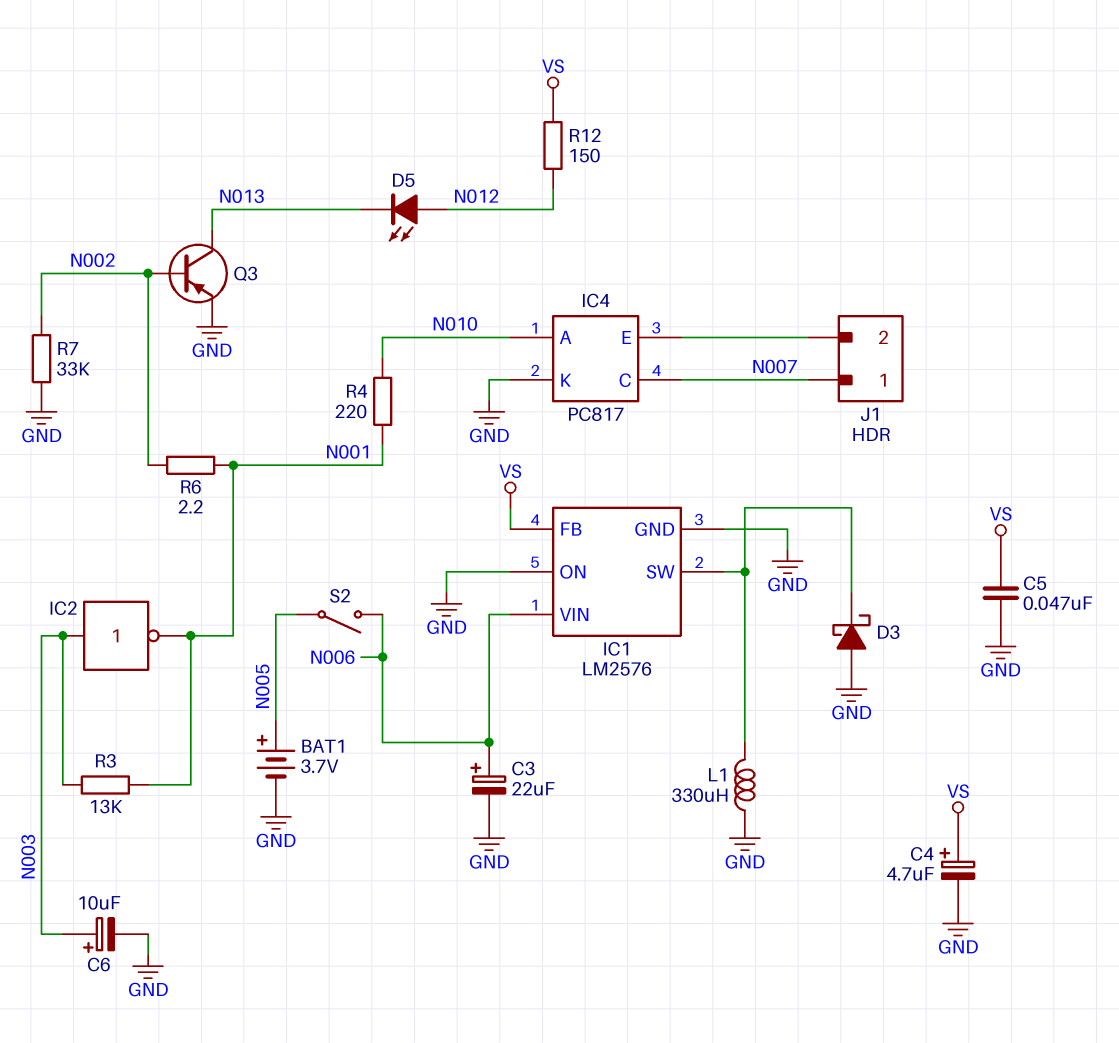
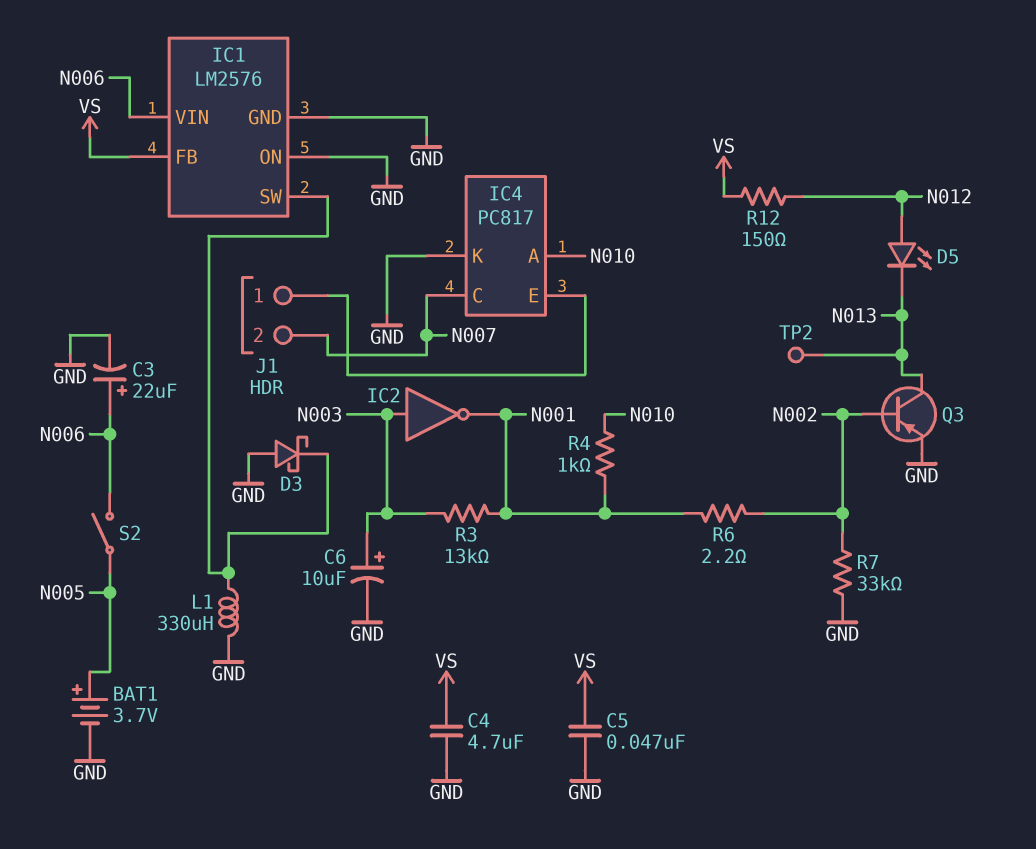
C4: 4.7uF (plus VS, minus GND) -> 4.7uF (GND, VS)
J1 pin 1: N007 -> IC4/E
J1 pin 2: IC4/E -> N007
R4: 220 (N001, N010) -> 1k (N001, N010)
TP2: none -> test point (N013)

